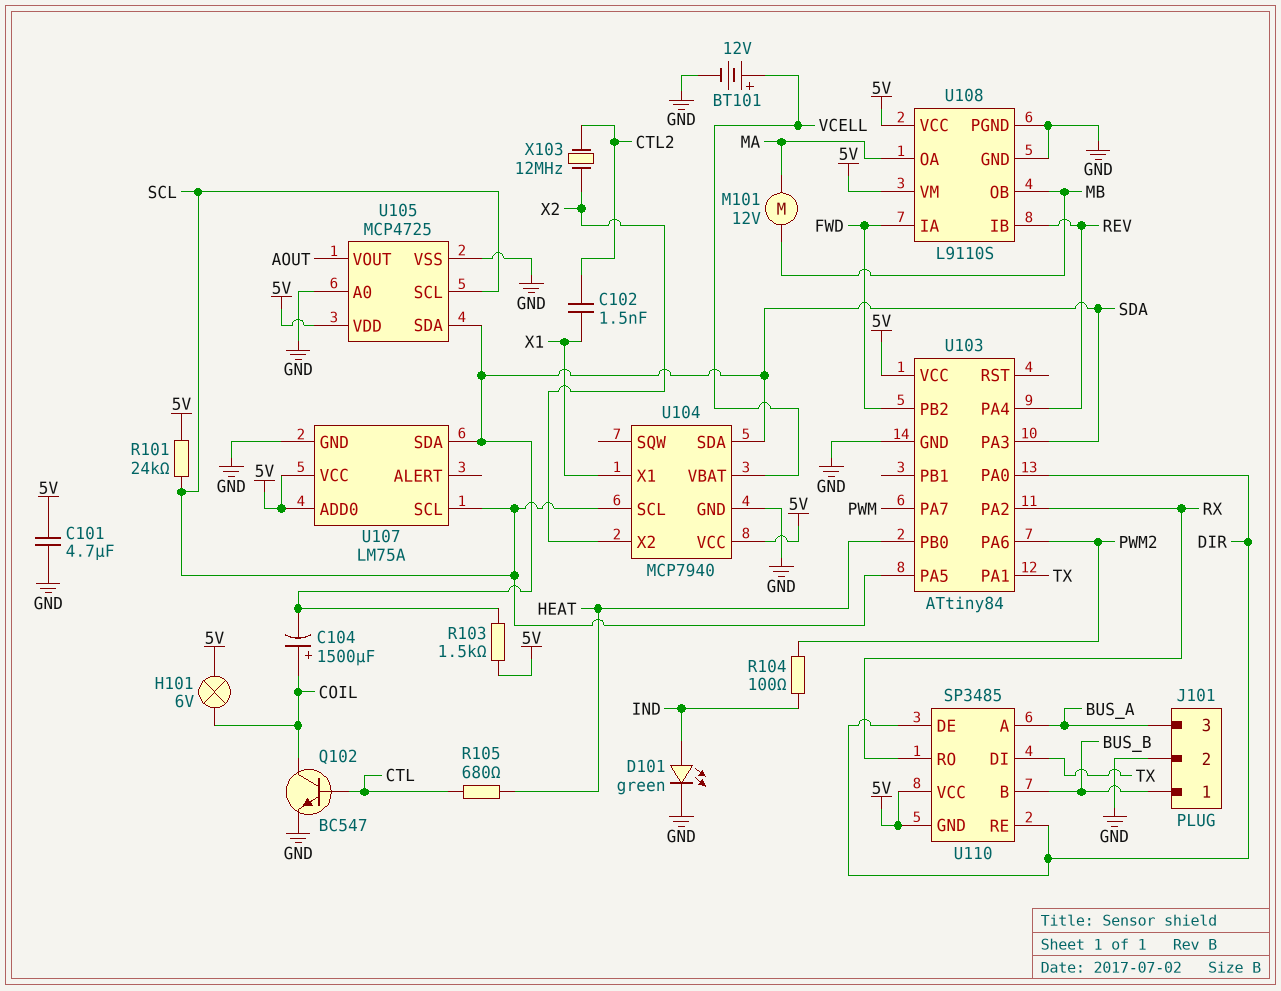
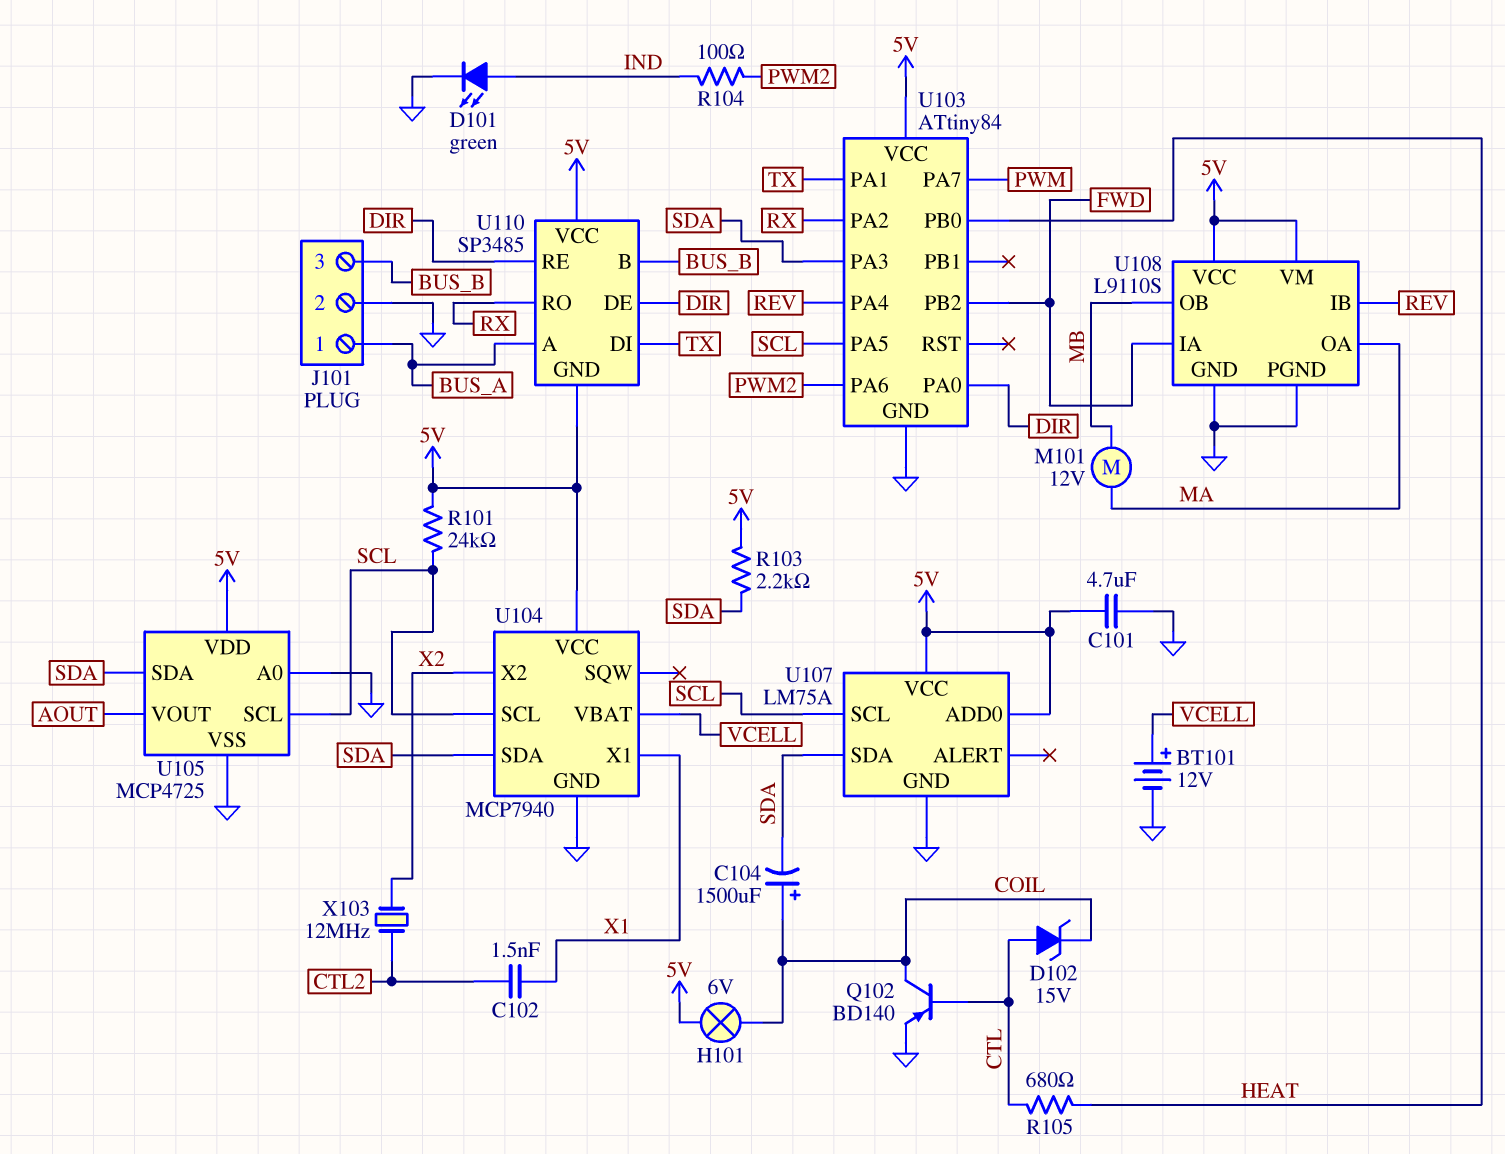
D102: none -> zener 15V (A CTL, K COIL)
J101 pin 1: BUS_B -> BUS_A
J101 pin 3: BUS_A -> BUS_B
Q102: NPN BC547 (B CTL, C COIL, E GND) -> PNP BD140 (B CTL, C COIL, E GND)
R103: 1.5k (5V, SDA) -> 2.2k (5V, SDA)

